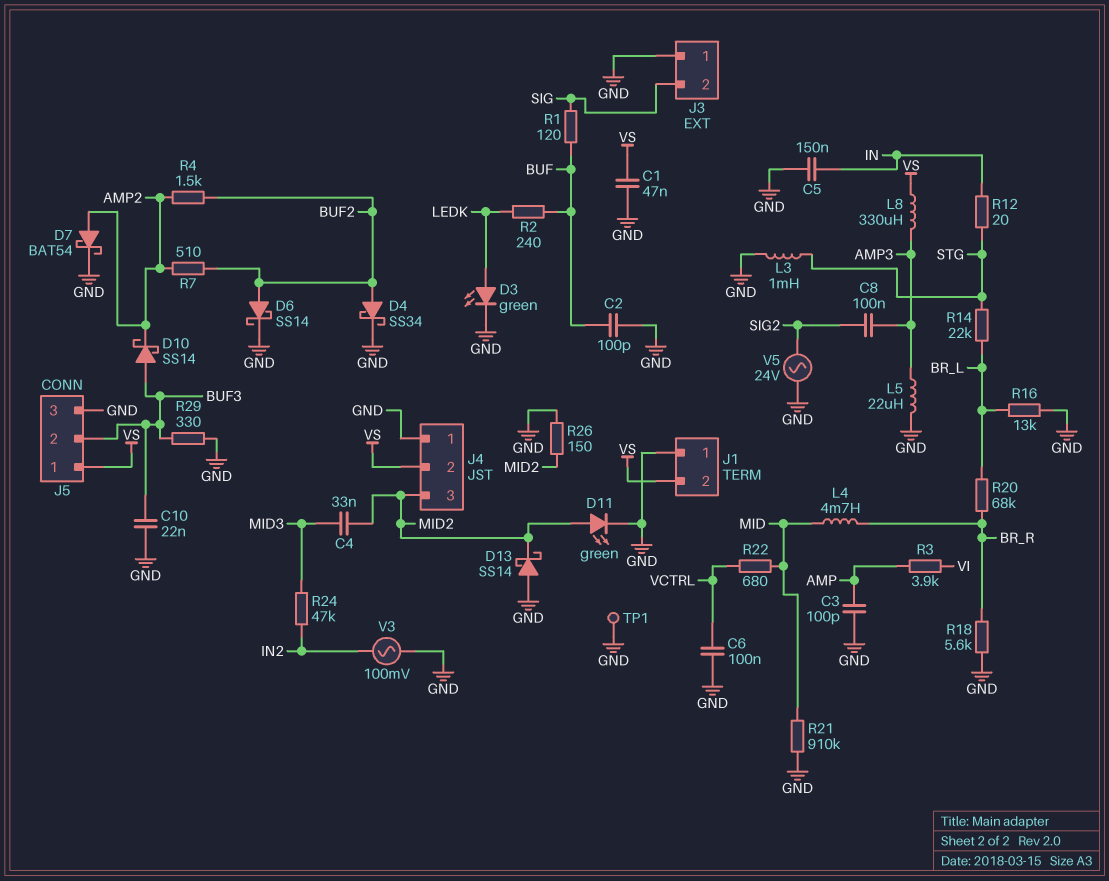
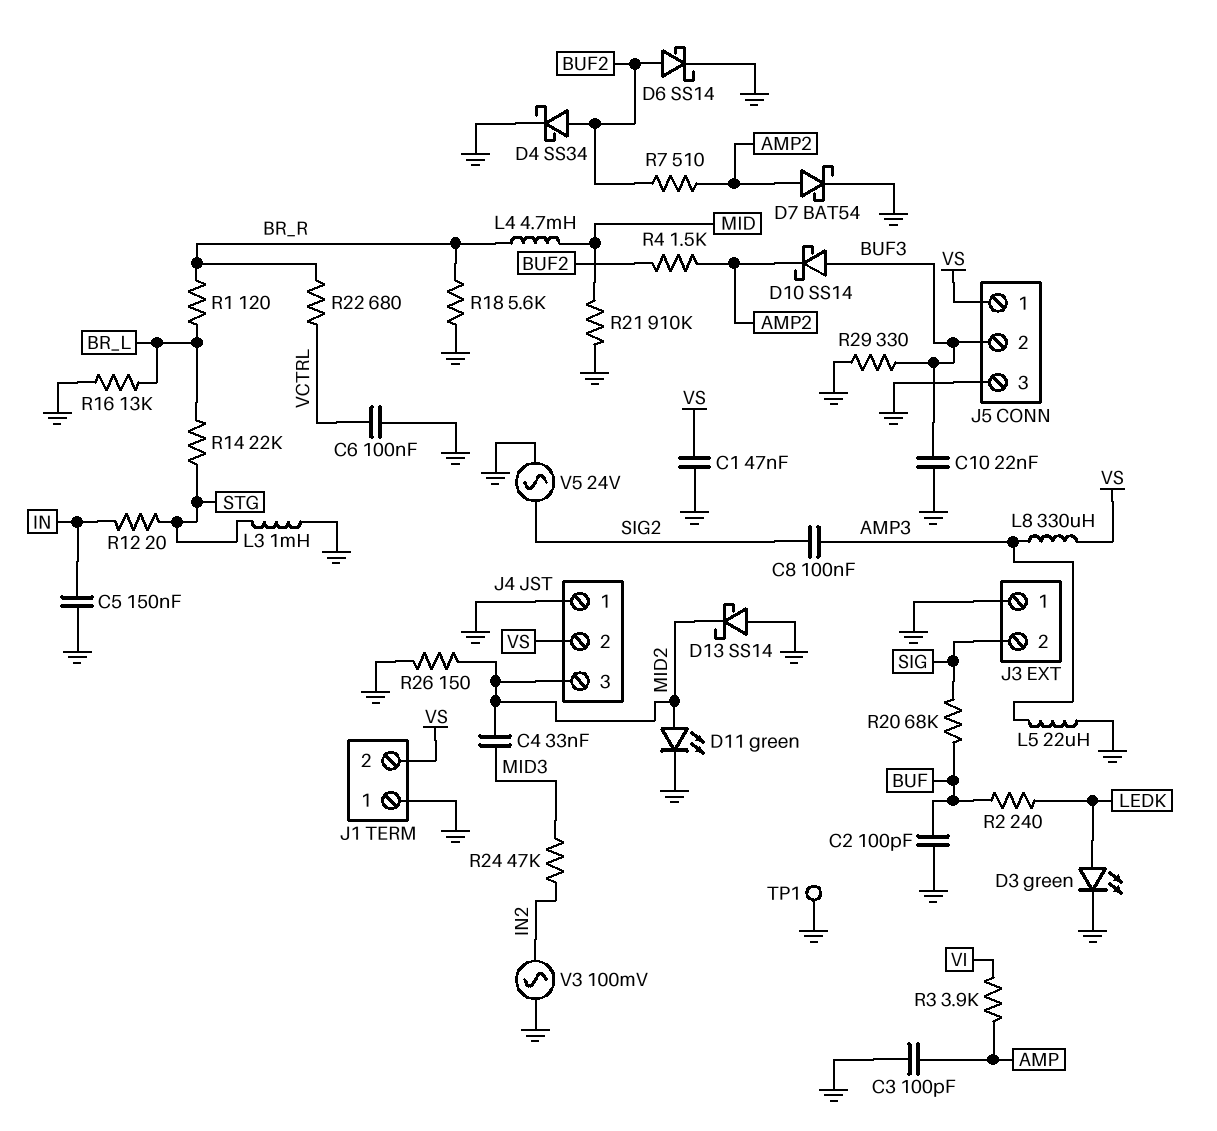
R1: 120 (BUF, SIG) -> 120 (BR_L, BR_R)
R20: 68k (BR_L, BR_R) -> 68k (BUF, SIG)
R22: 680 (MID, VCTRL) -> 680 (BR_R, VCTRL)

